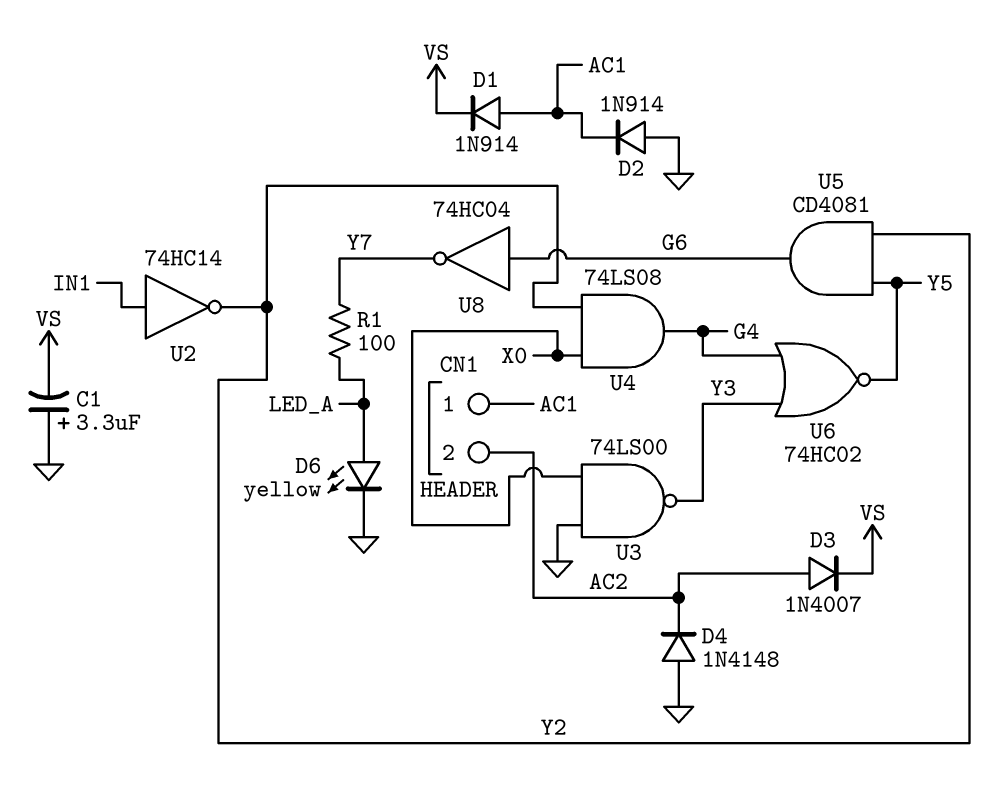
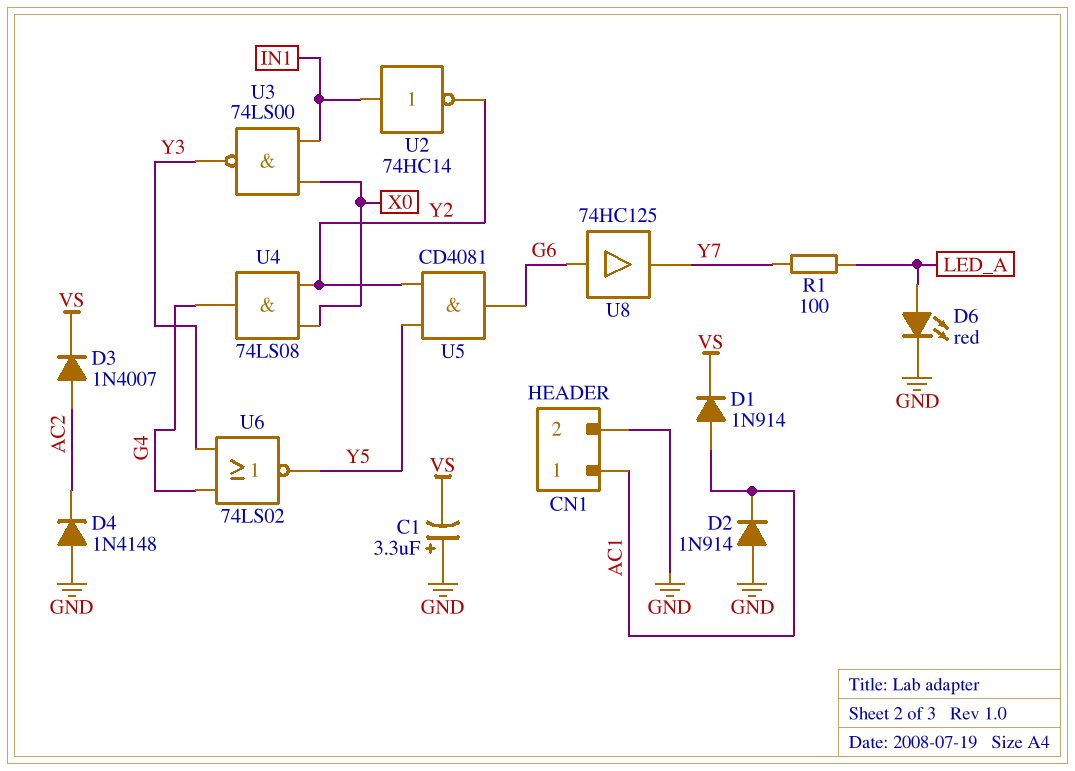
CN1 pin 2: AC2 -> GND
D6: LED yellow (A LED_A, K GND) -> LED red (A LED_A, K GND)
U3: NAND 74LS00 (in GND, in X0, out Y3) -> NAND 74LS00 (in IN1, in X0, out Y3)
U6: NOR 74HC02 (in G4, in Y3, out Y5) -> NOR 74LS02 (in G4, in Y3, out Y5)
U8: NOT 74HC04 (in G6, out Y7) -> buffer 74HC125 (in G6, out Y7)

